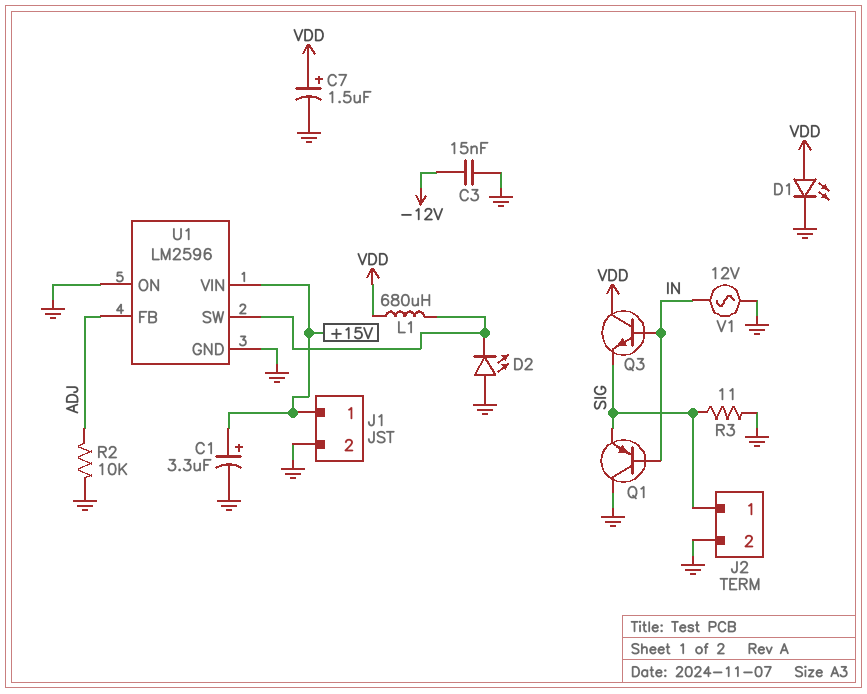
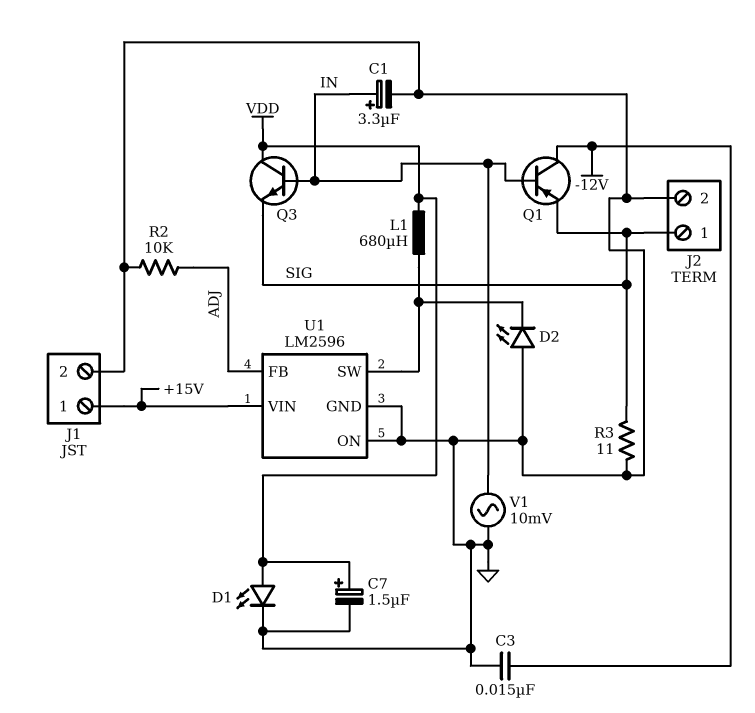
C1: 3.3uF (plus +15V, minus GND) -> 3.3uF (plus IN, minus GND)
Q1: PNP (B IN, C GND, E SIG) -> PNP (B IN, C -12V, E SIG)
V1: AC 12V (GND, IN) -> AC 10mV (GND, IN)

